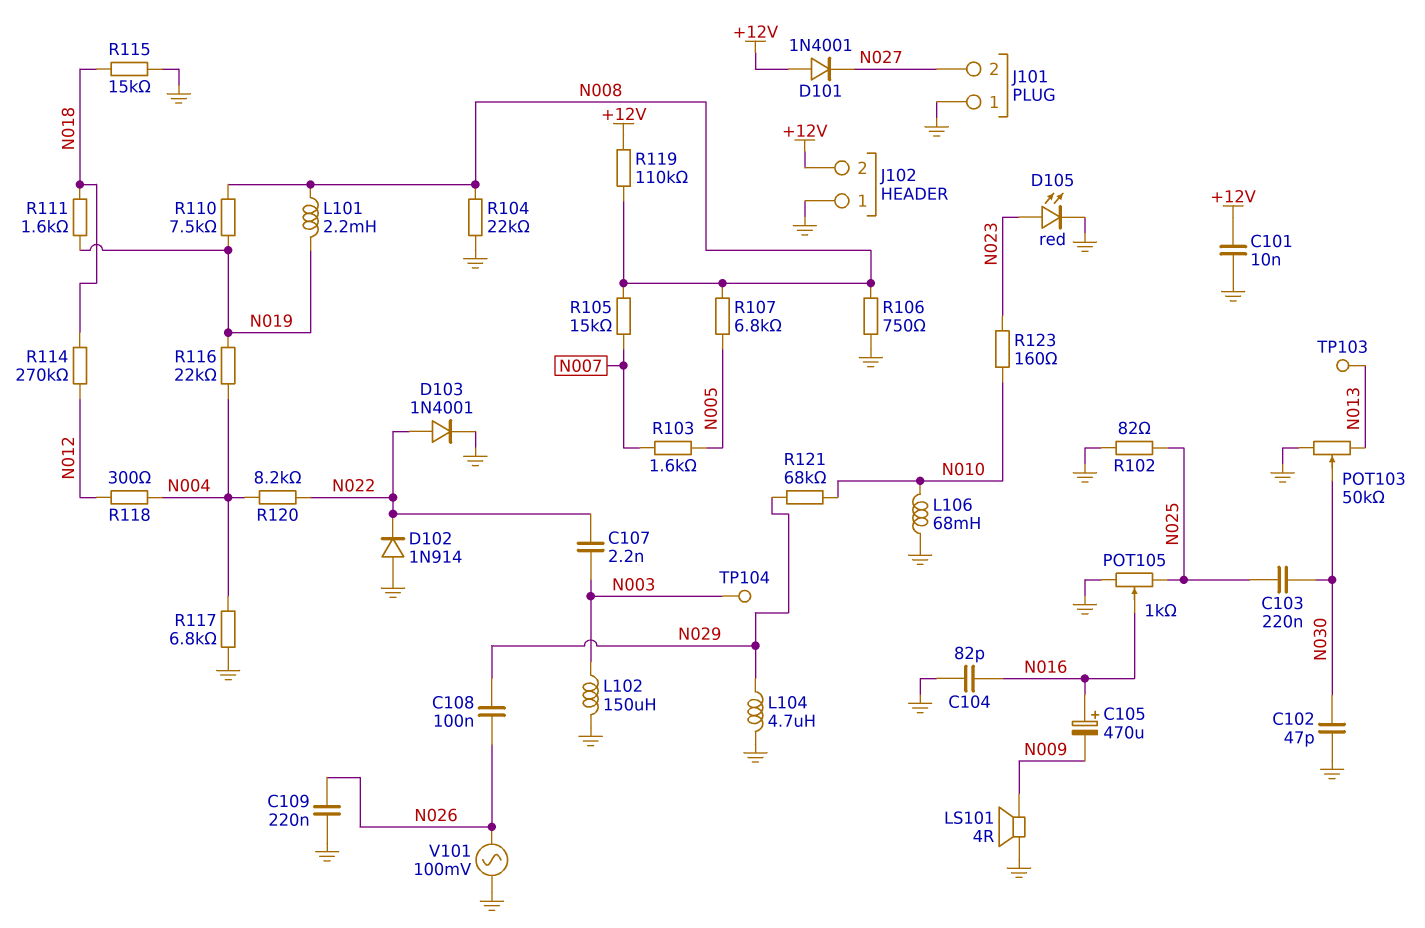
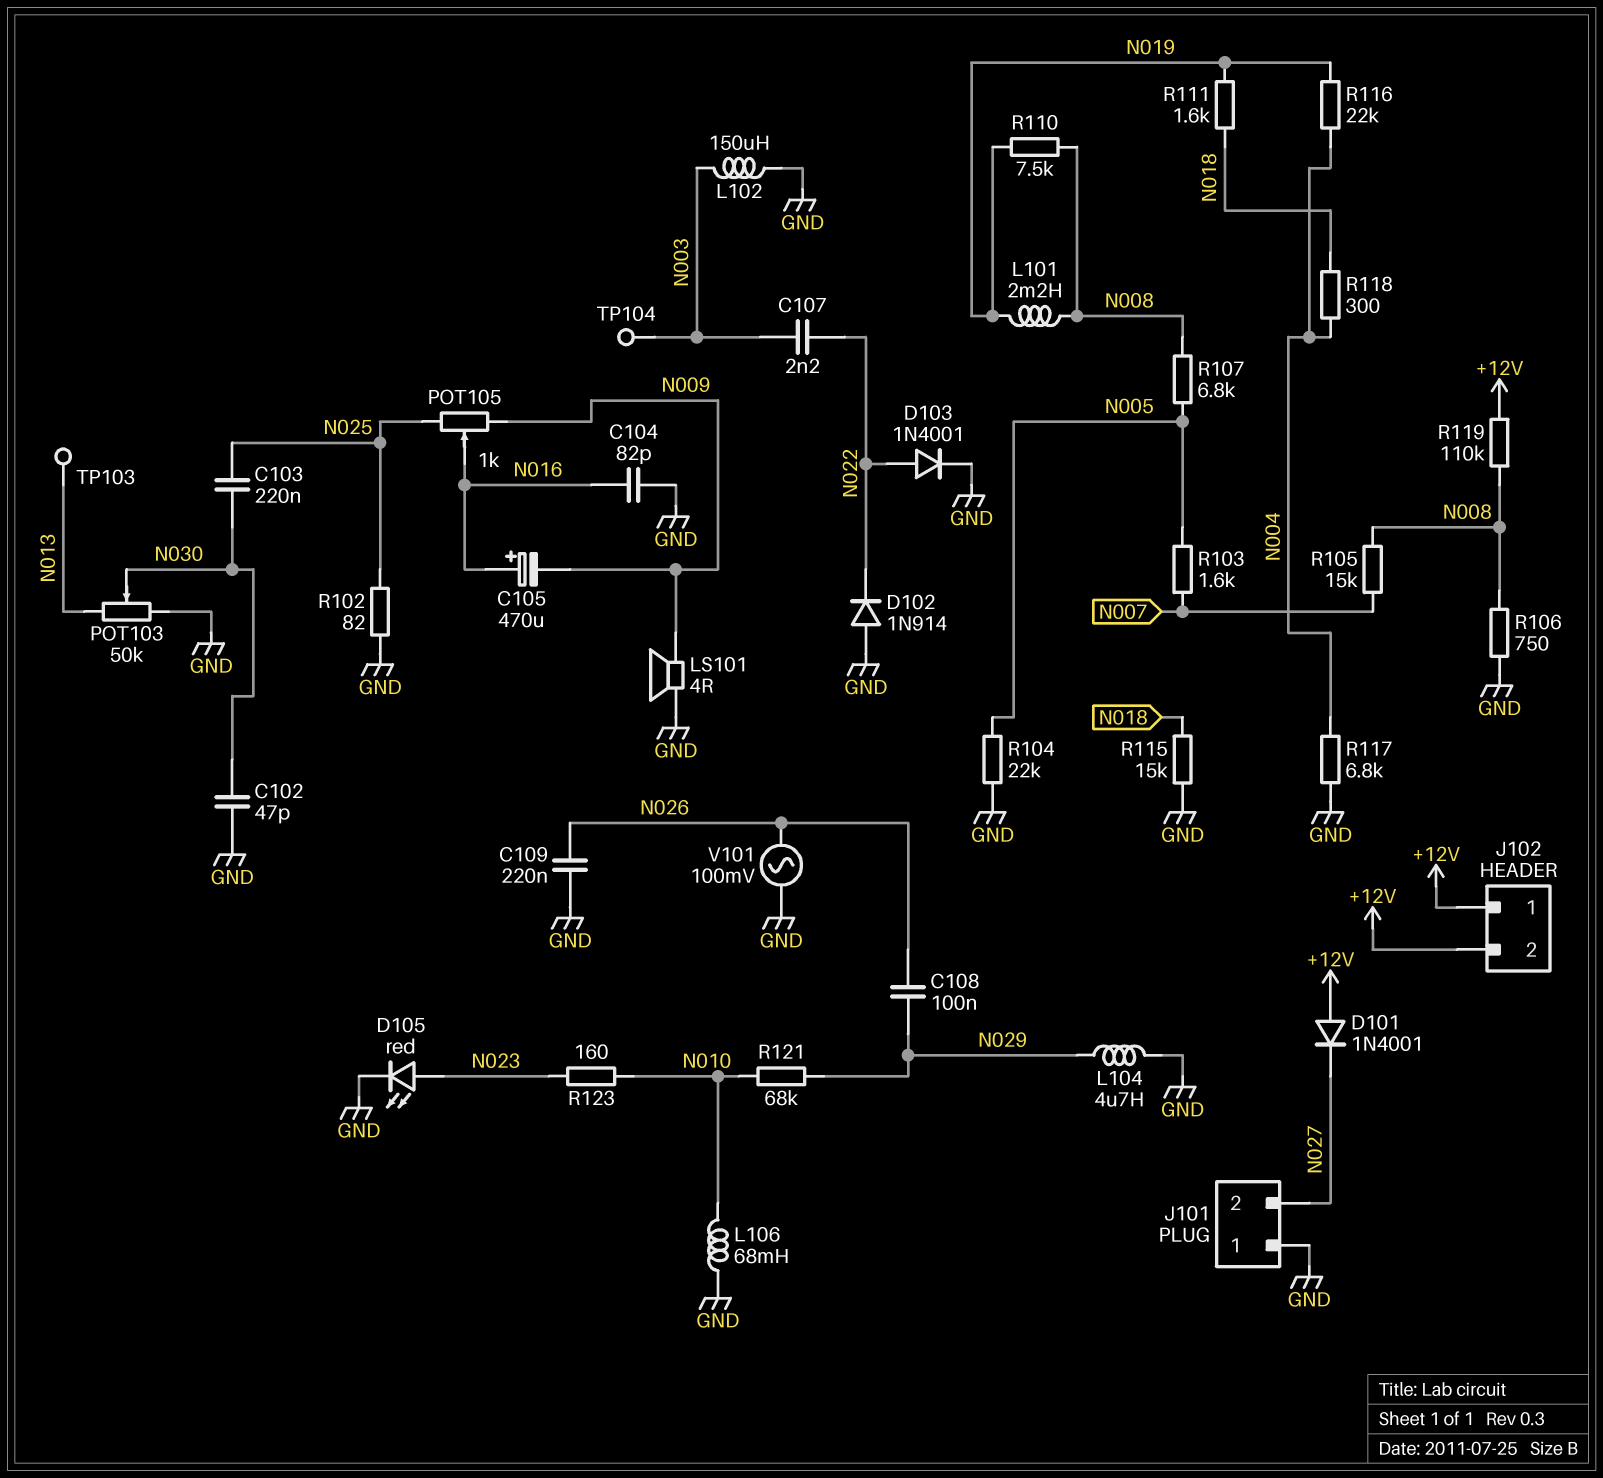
C101: 10nF (+12V, GND) -> none
J102 pin 1: GND -> +12V
POT105: 1k (GND, N025, wiper N016) -> 1k (N009, N025, wiper N016)
R104: 22k (GND, N008) -> 22k (GND, N005)
R114: 270k (N012, N018) -> none
R118: 300 (N004, N012) -> 300 (N004, N018)
R120: 8.2k (N004, N022) -> none

